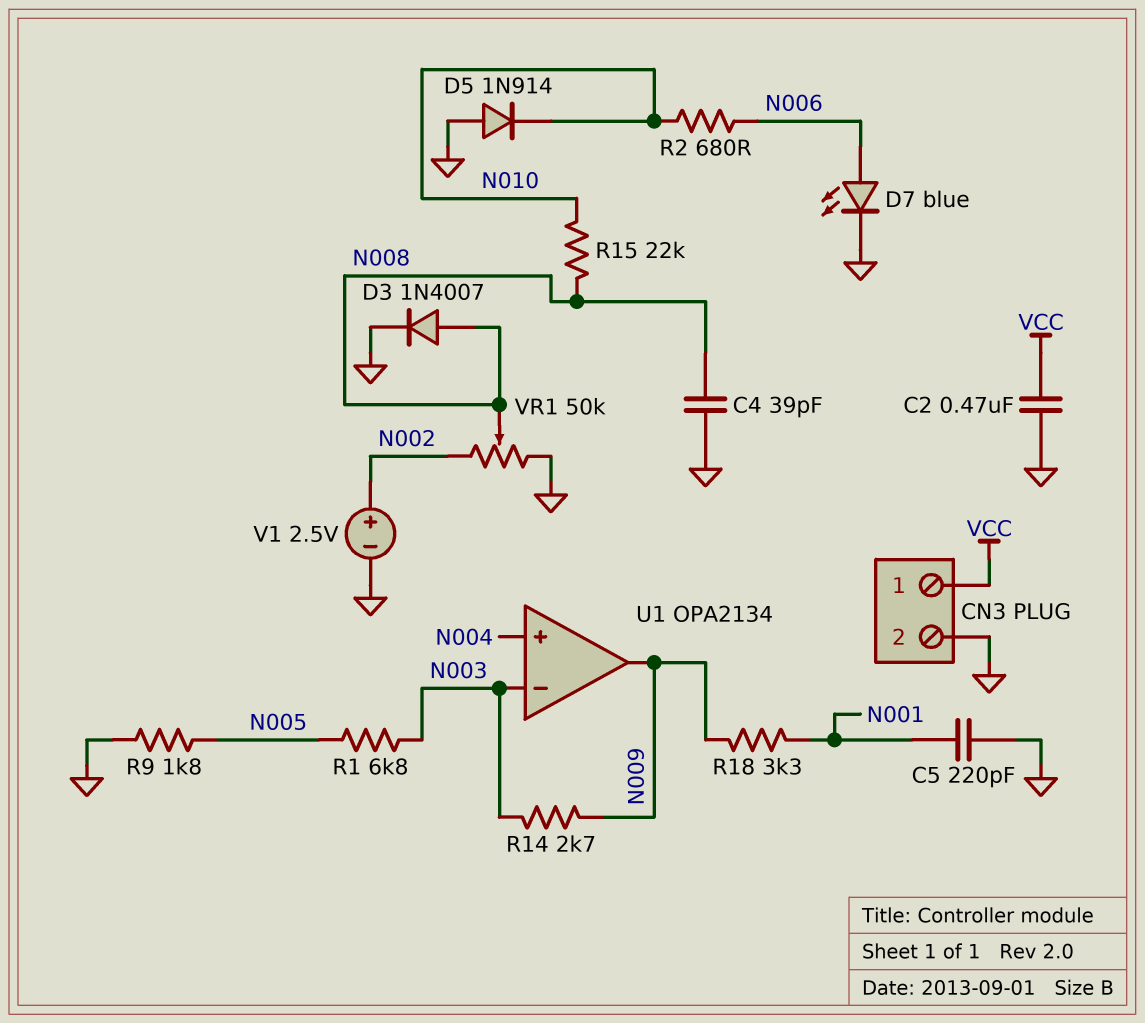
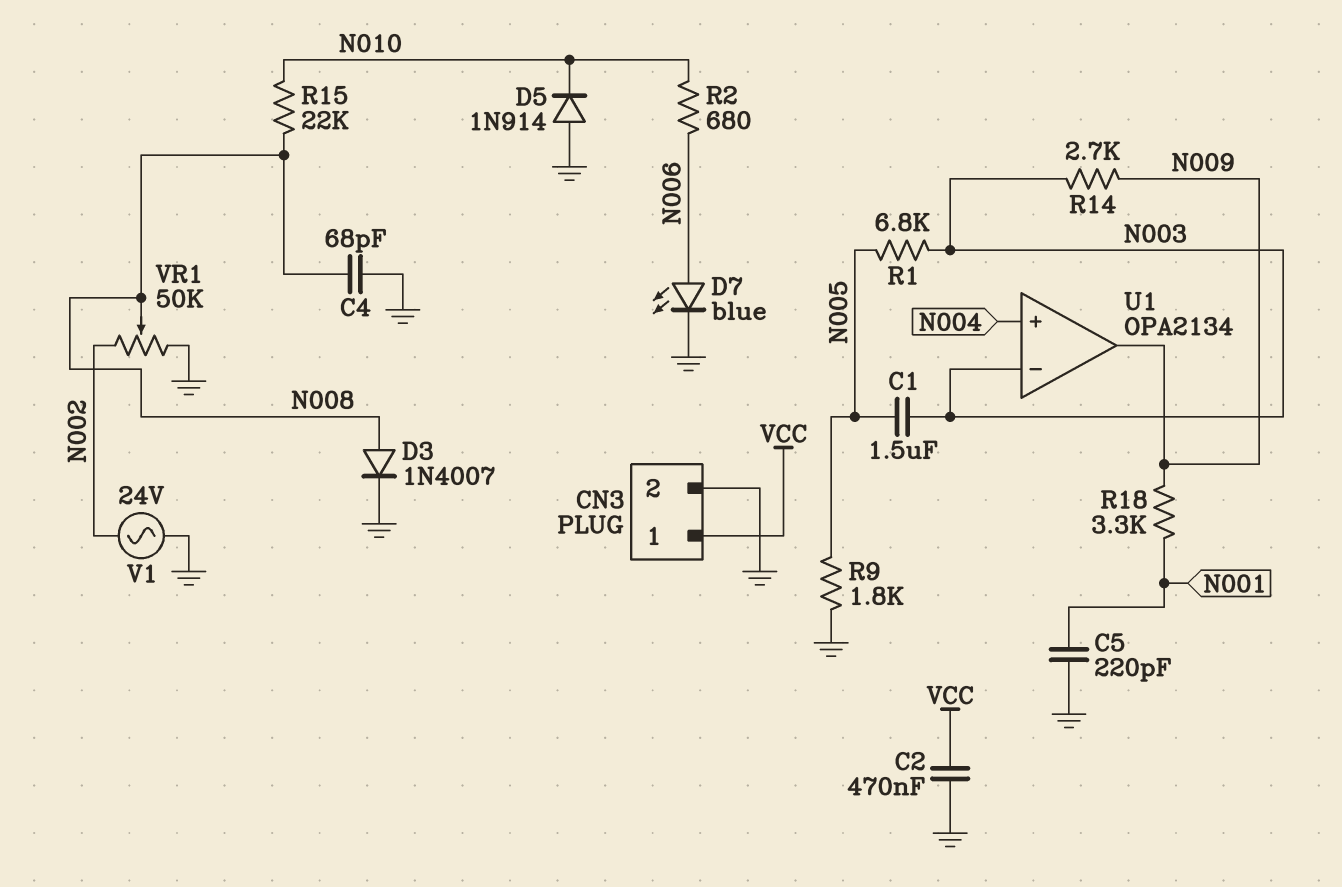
C1: none -> 1.5uF (N003, N005)
C4: 39pF (GND, N008) -> 68pF (GND, N008)
V1: 2.5V (plus N002, minus GND) -> AC 24V (GND, N002)

